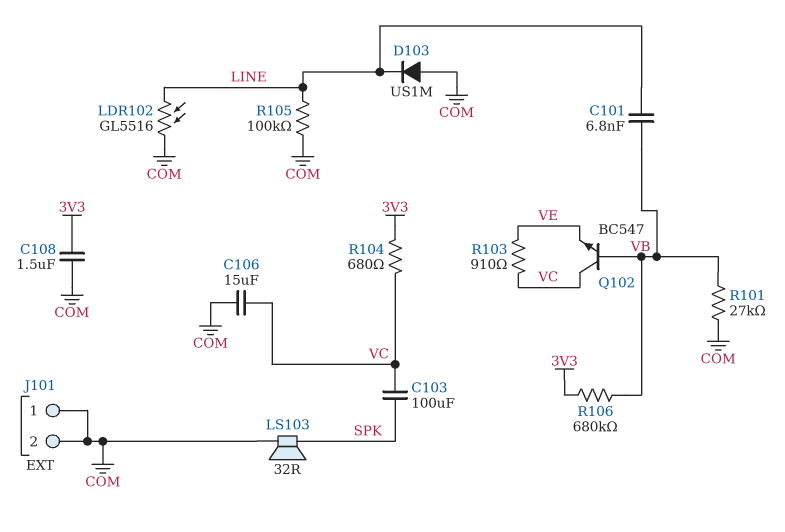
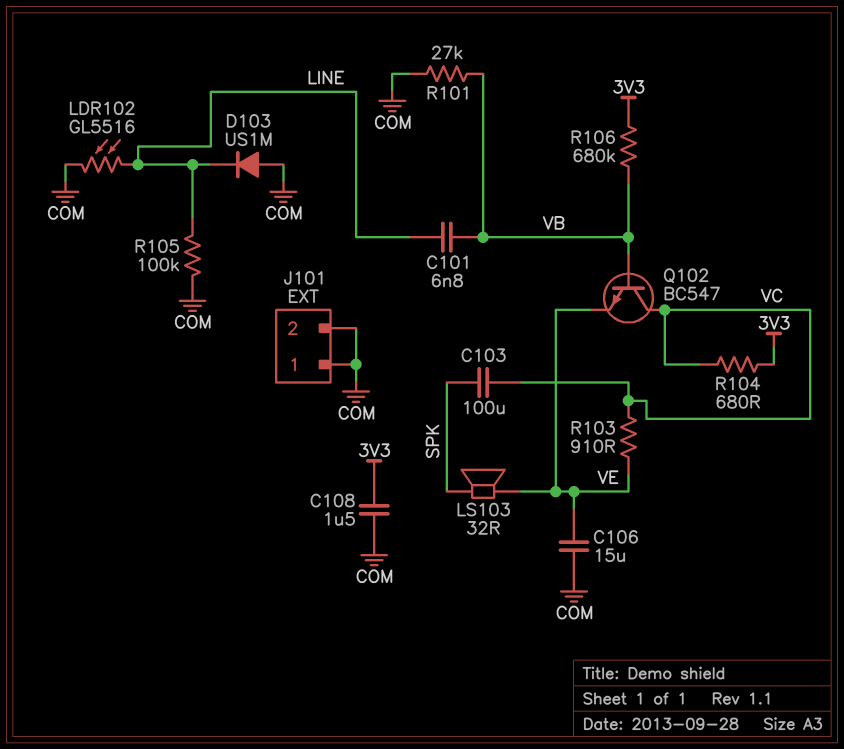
C106: 15uF (COM, VC) -> 15uF (COM, VE)
LS103: speaker 32R (COM, SPK) -> speaker 32R (SPK, VE)

